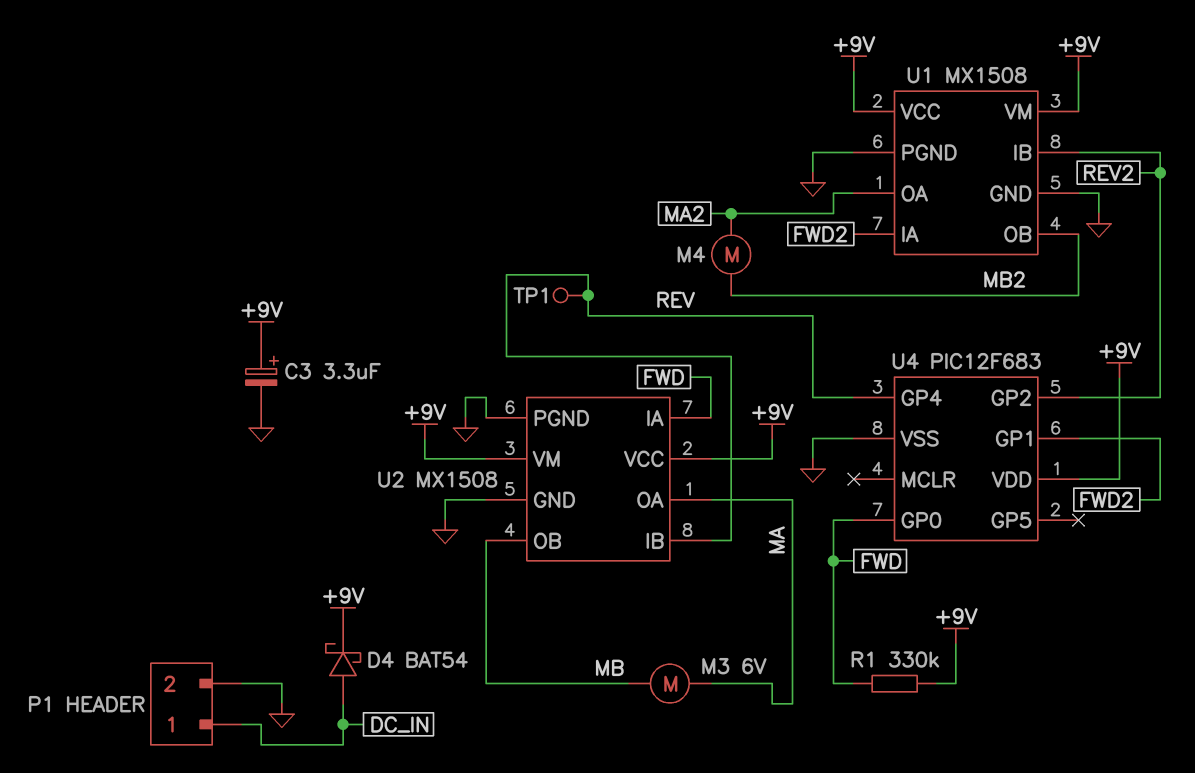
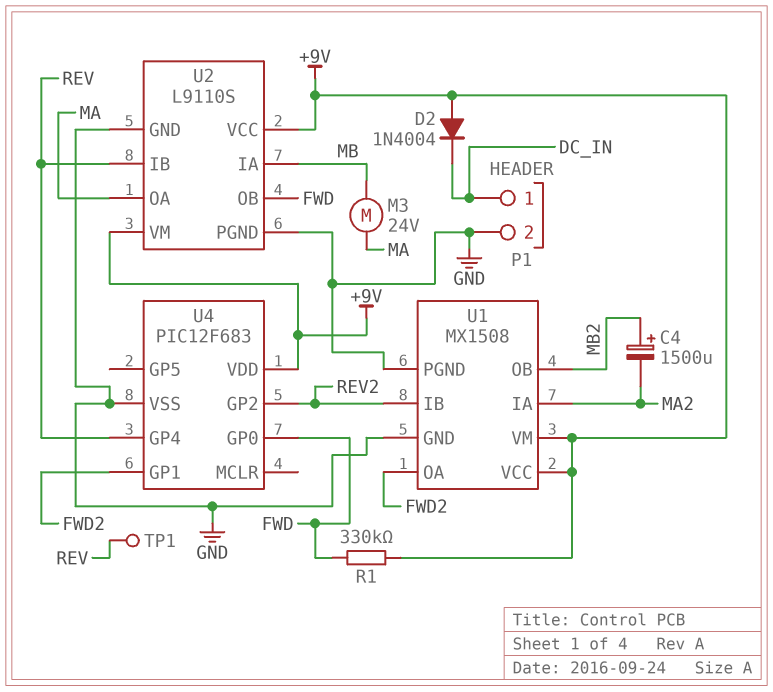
C3: 3.3uF (plus +9V, minus GND) -> none
C4: none -> 1500uF (plus MB2, minus MA2)
D2: none -> diode 1N4004 (A +9V, K DC_IN)
D4: schottky BAT54 (A DC_IN, K +9V) -> none
M3: motor 6V (MA, MB) -> motor 24V (MA, MB)
M4: motor (MA2, MB2) -> none
U1 pin IA: FWD2 -> MA2
U1 pin OA: MA2 -> FWD2
U2: MX1508 -> L9110S
U2 pin IA: FWD -> MB
U2 pin OB: MB -> FWD

